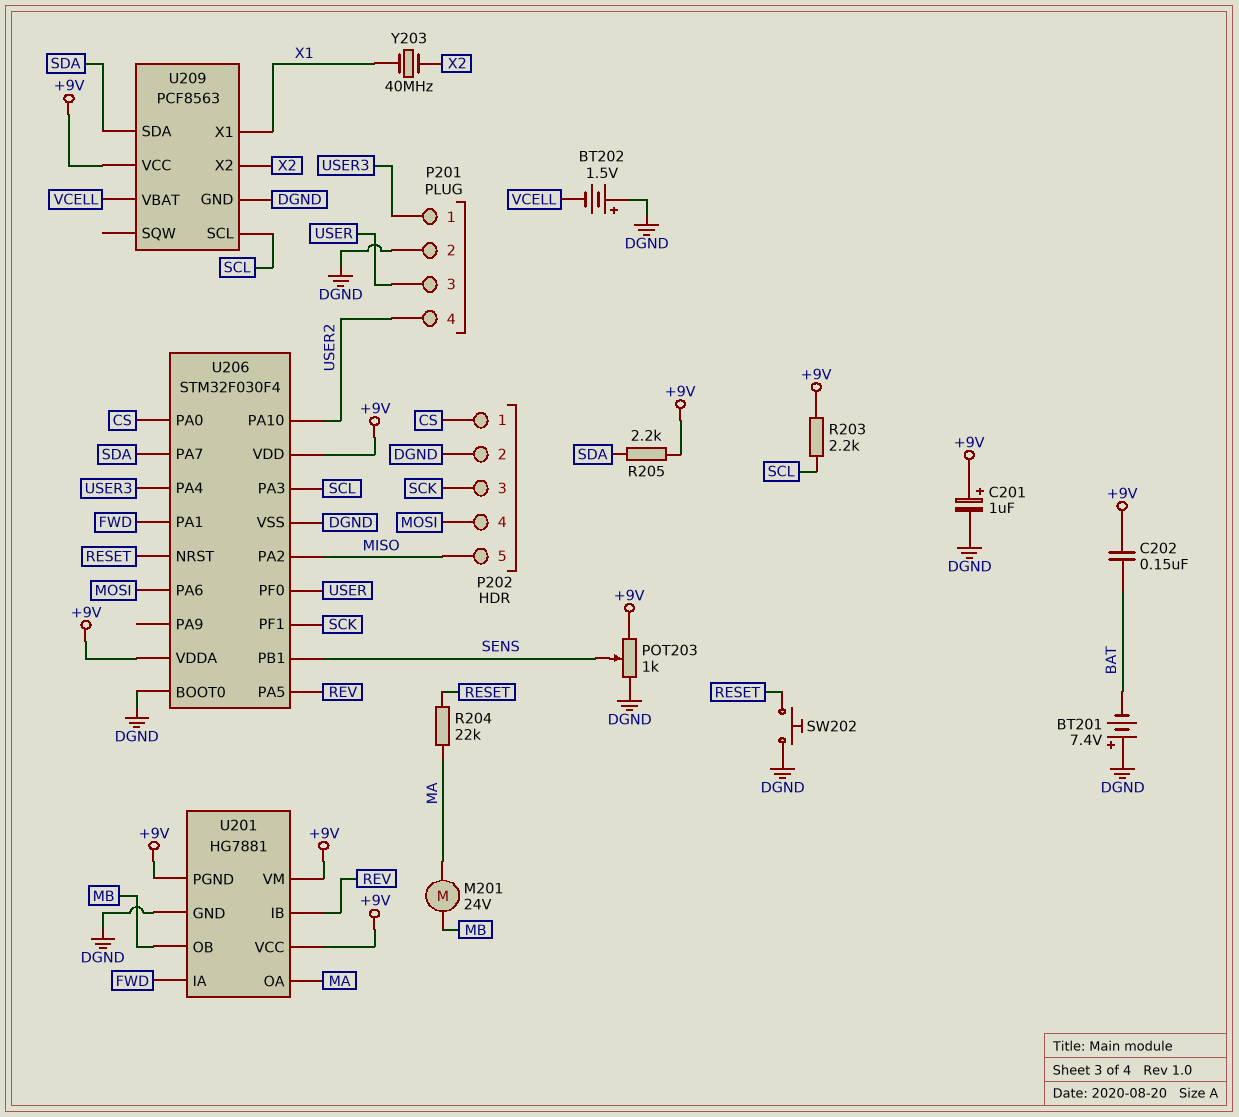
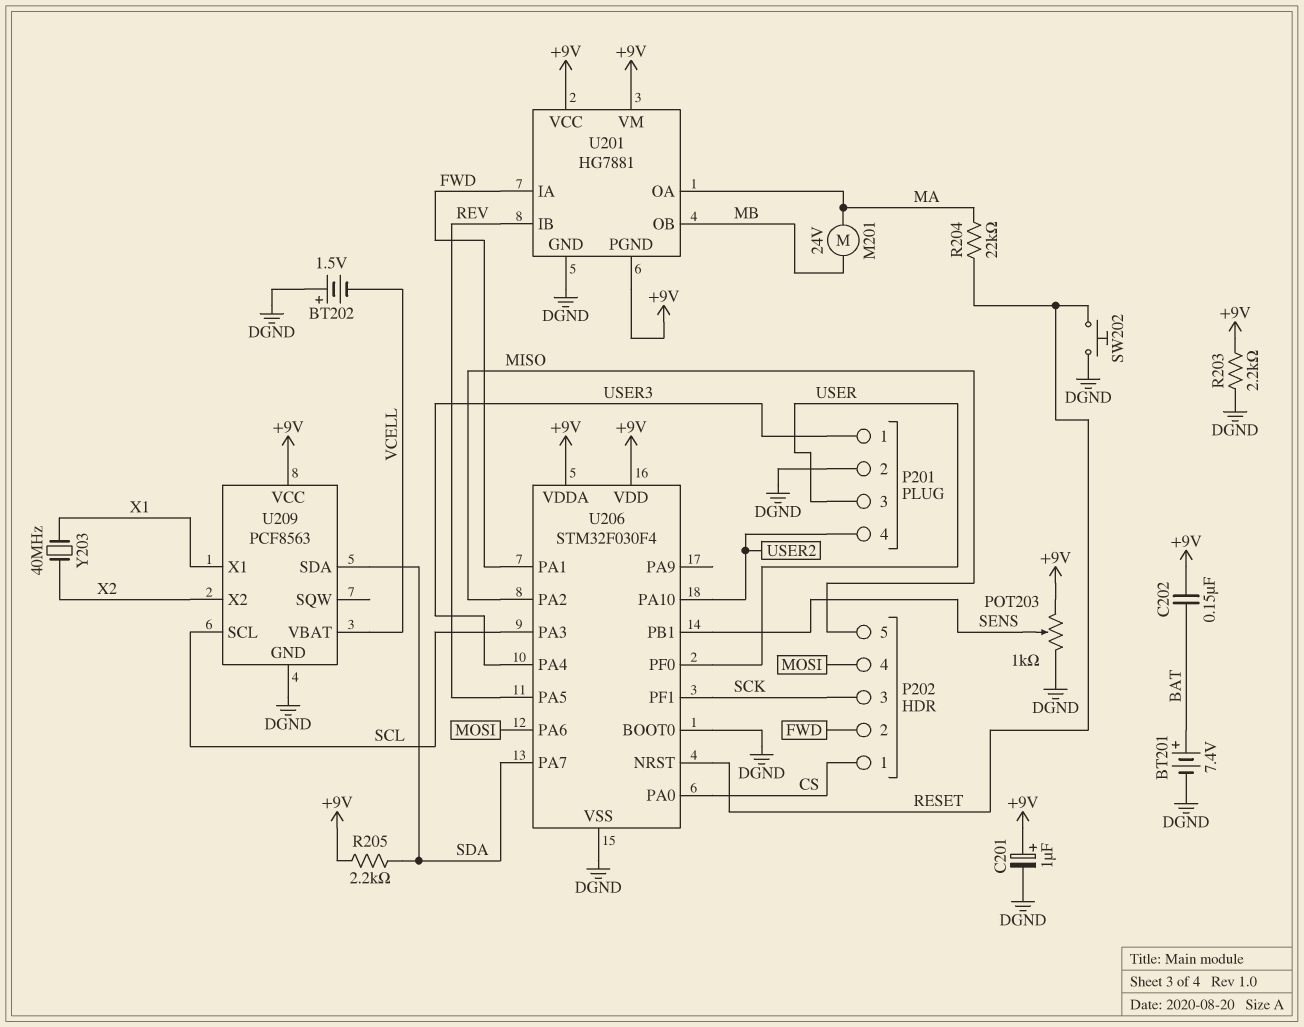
BT201: 7.4V (plus DGND, minus BAT) -> 7.4V (plus BAT, minus DGND)
P202 pin 2: DGND -> FWD
R203: 2.2k (+9V, SCL) -> 2.2k (+9V, DGND)

